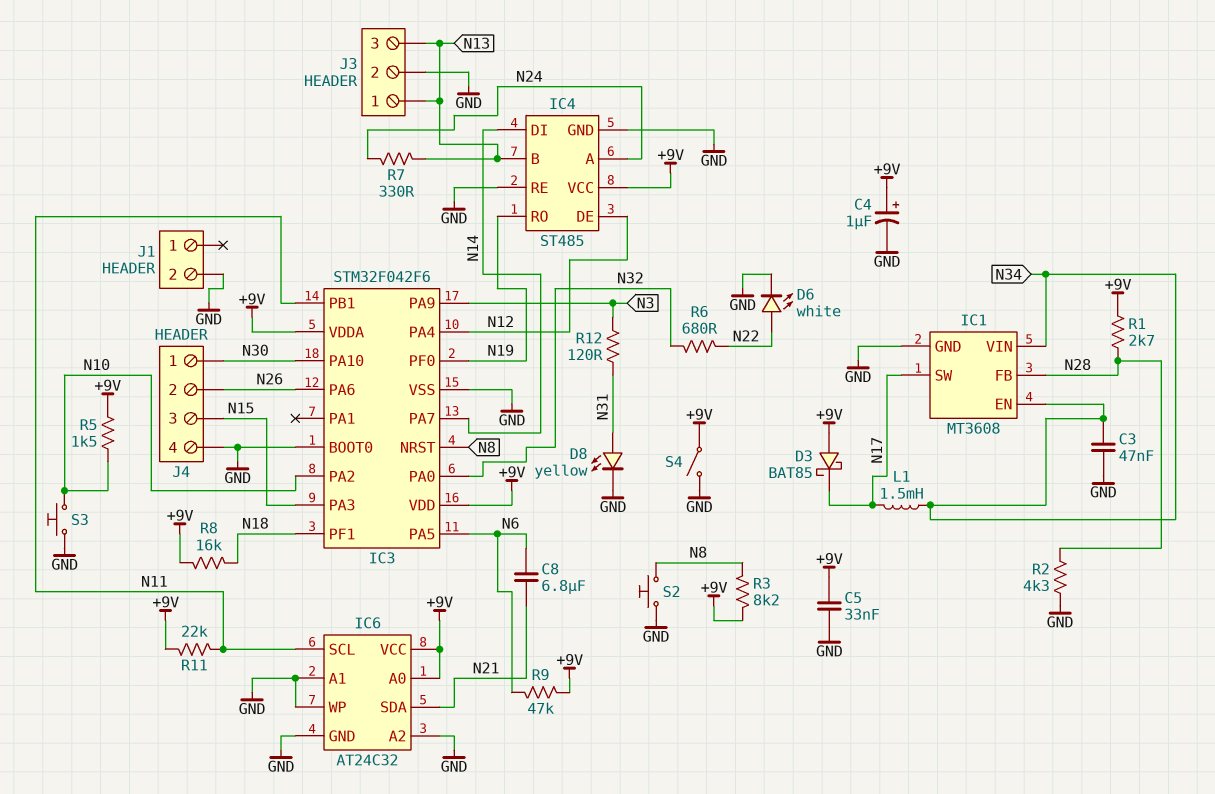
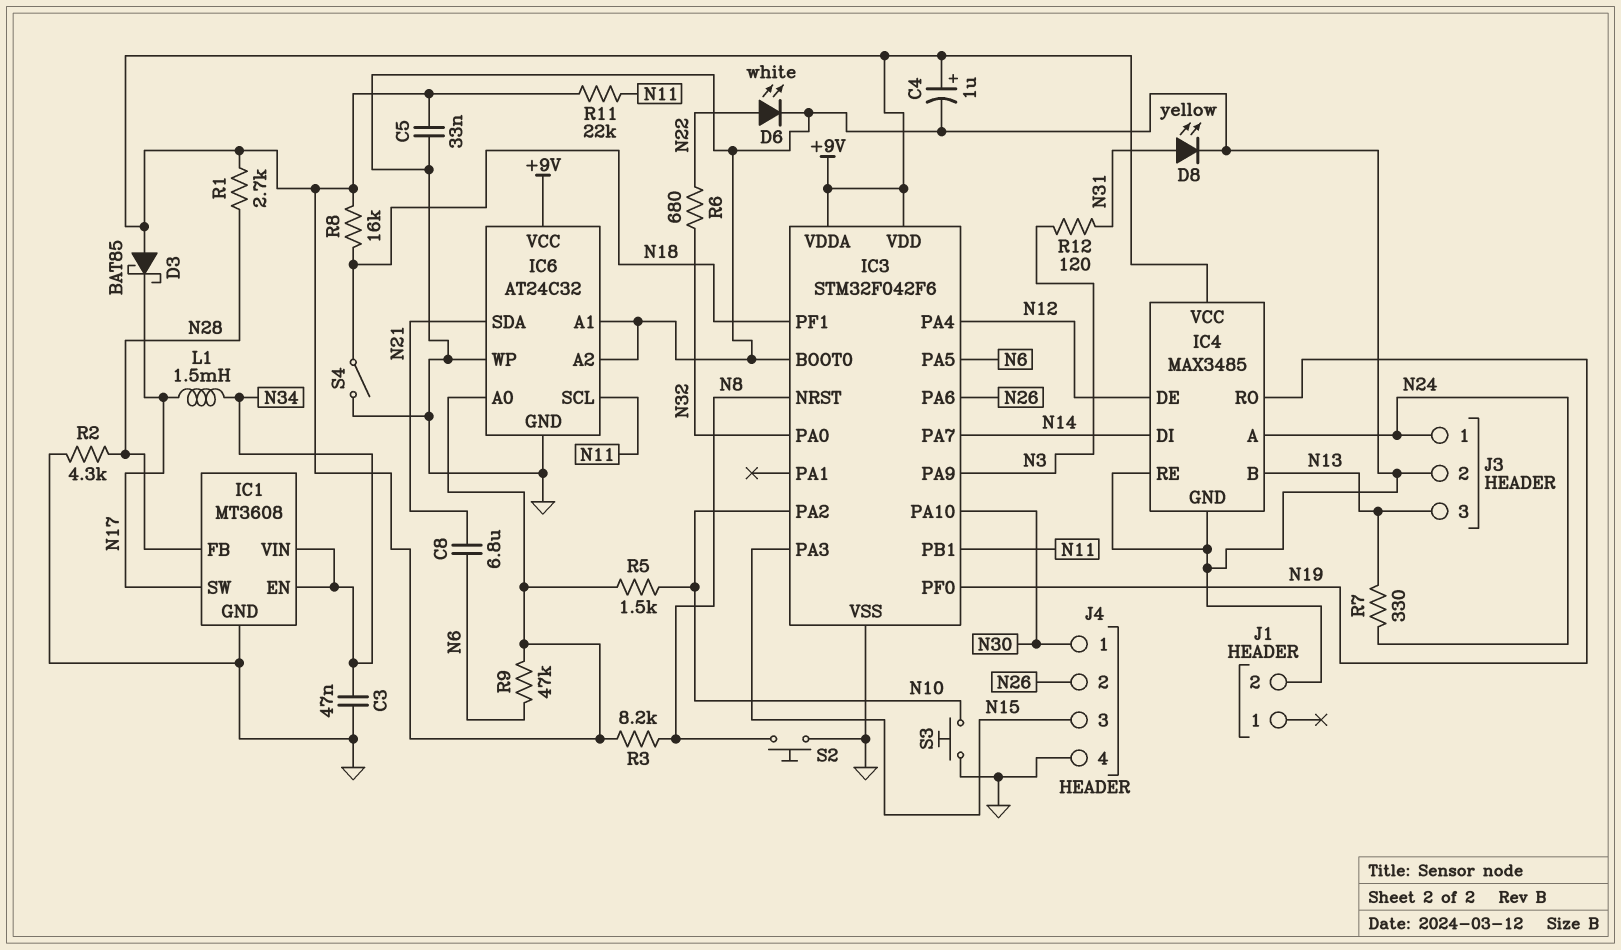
IC4: ST485 -> MAX3485
J3 pin 1: N13 -> N24
S4: switch (+9V, GND) -> switch (GND, N18)

